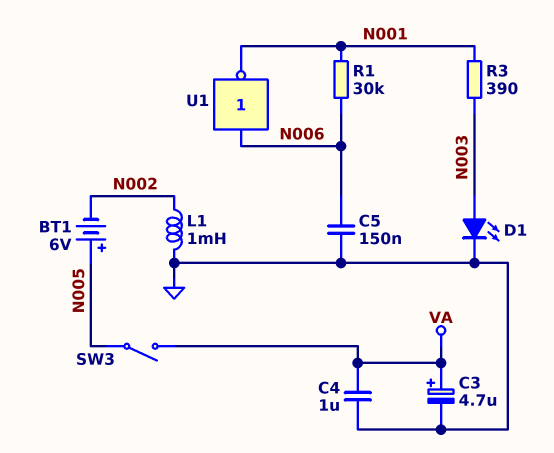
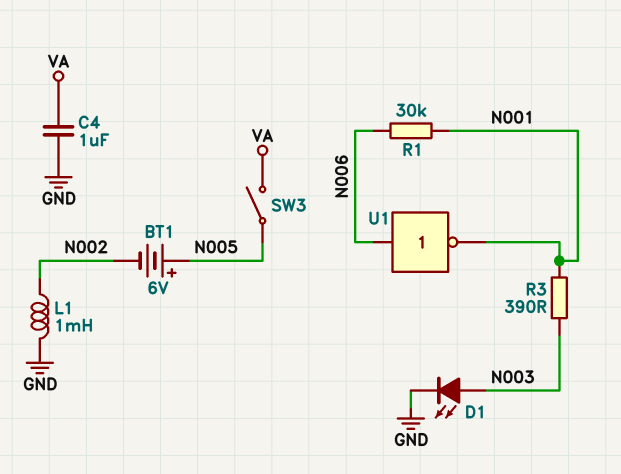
C3: 4.7uF (plus VA, minus GND) -> none
C5: 150nF (GND, N006) -> none

